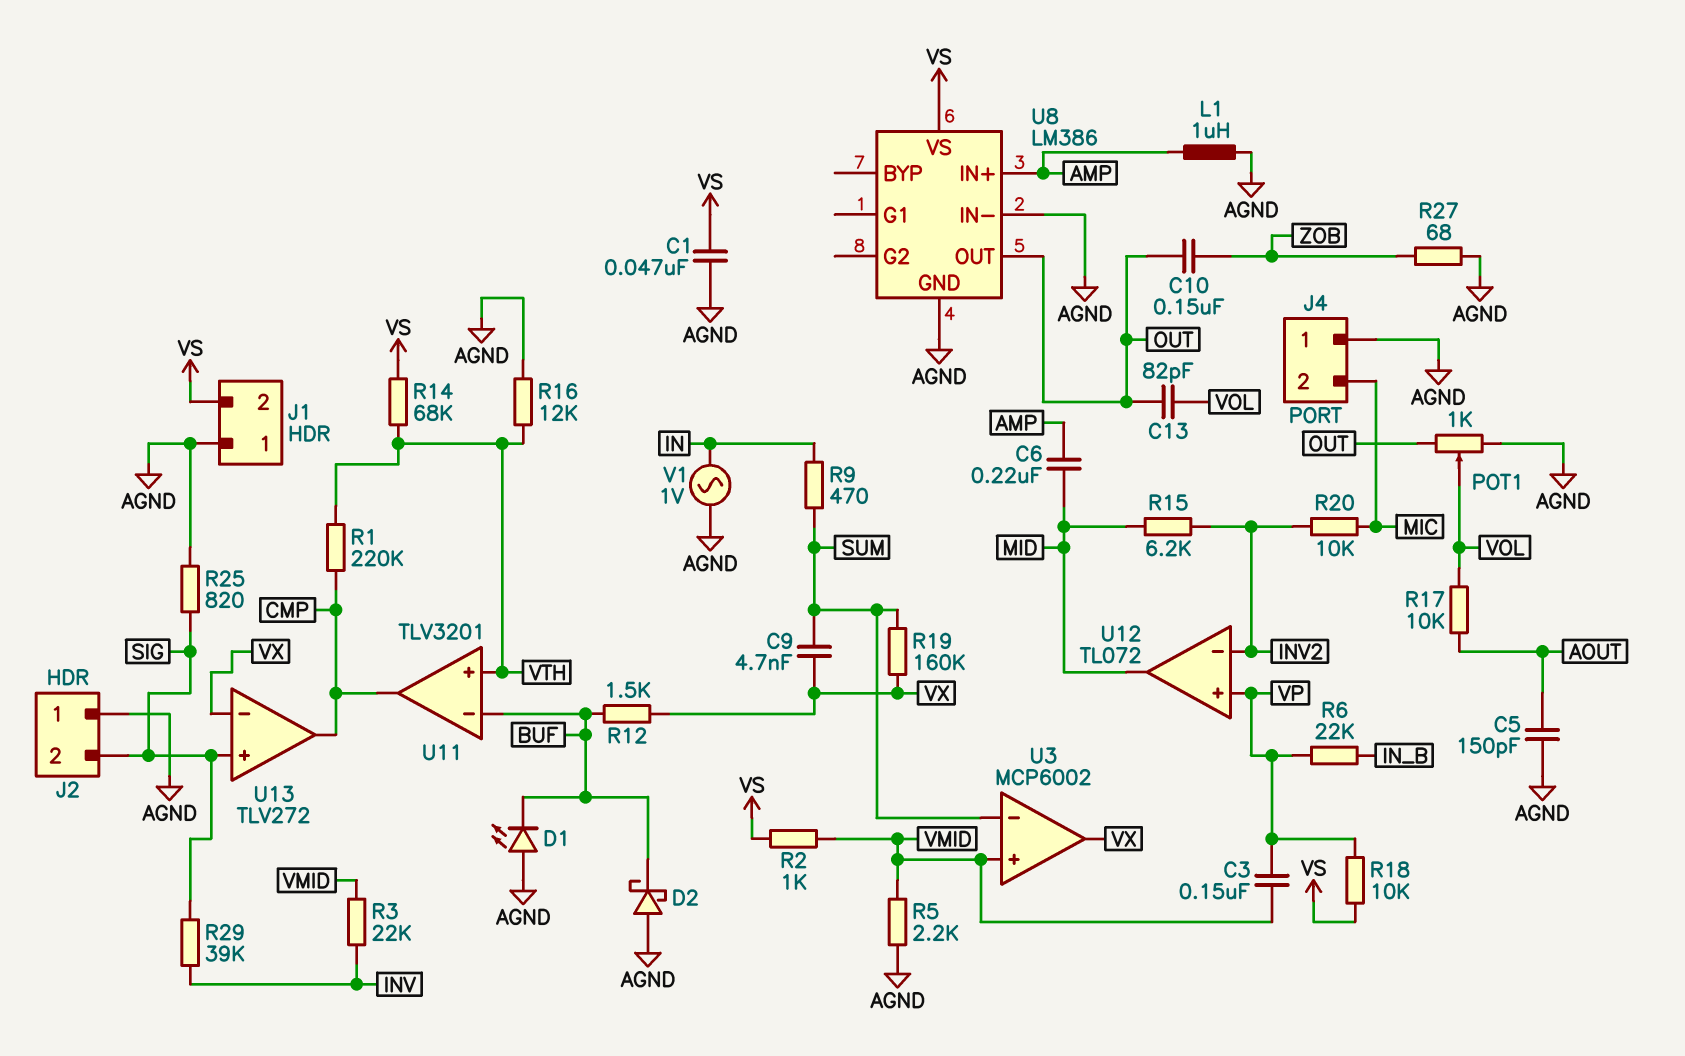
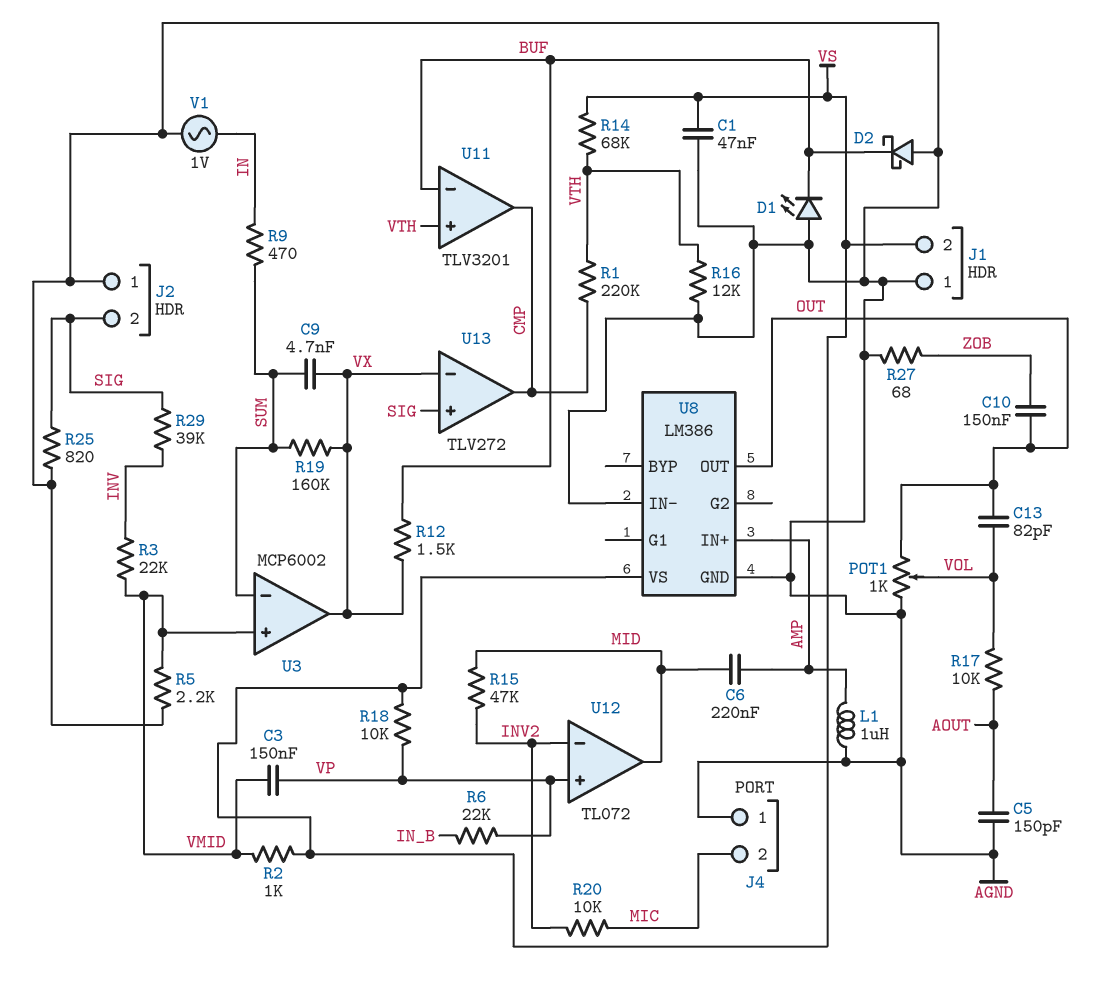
R15: 6.2k (INV2, MID) -> 47k (INV2, MID)

